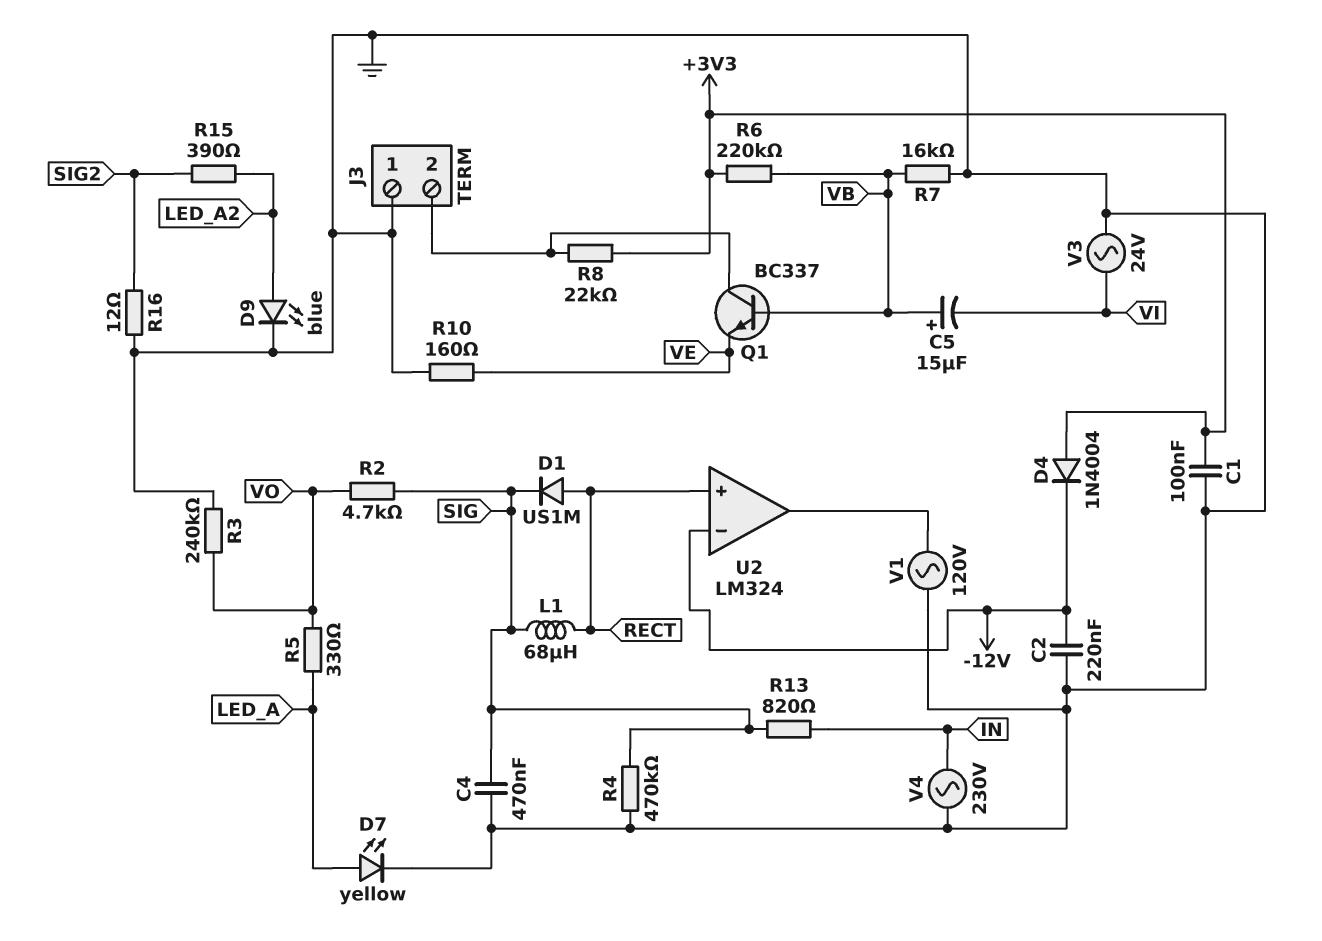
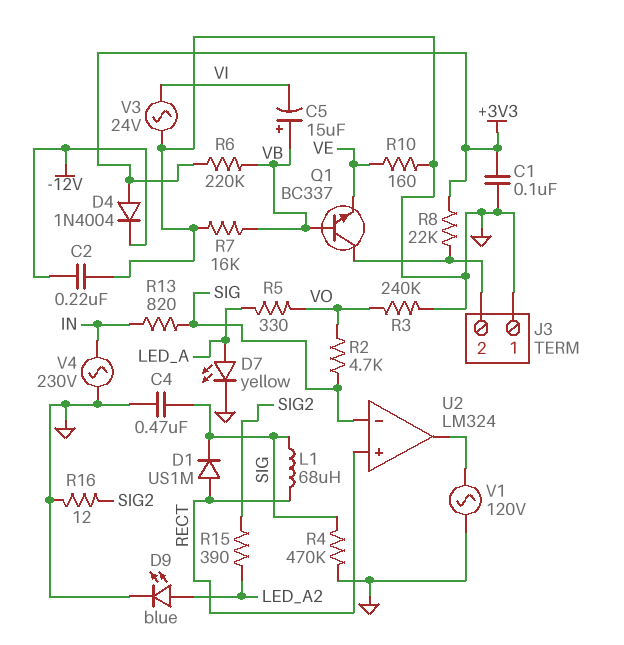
U2 pin in-: -12V -> SIG

